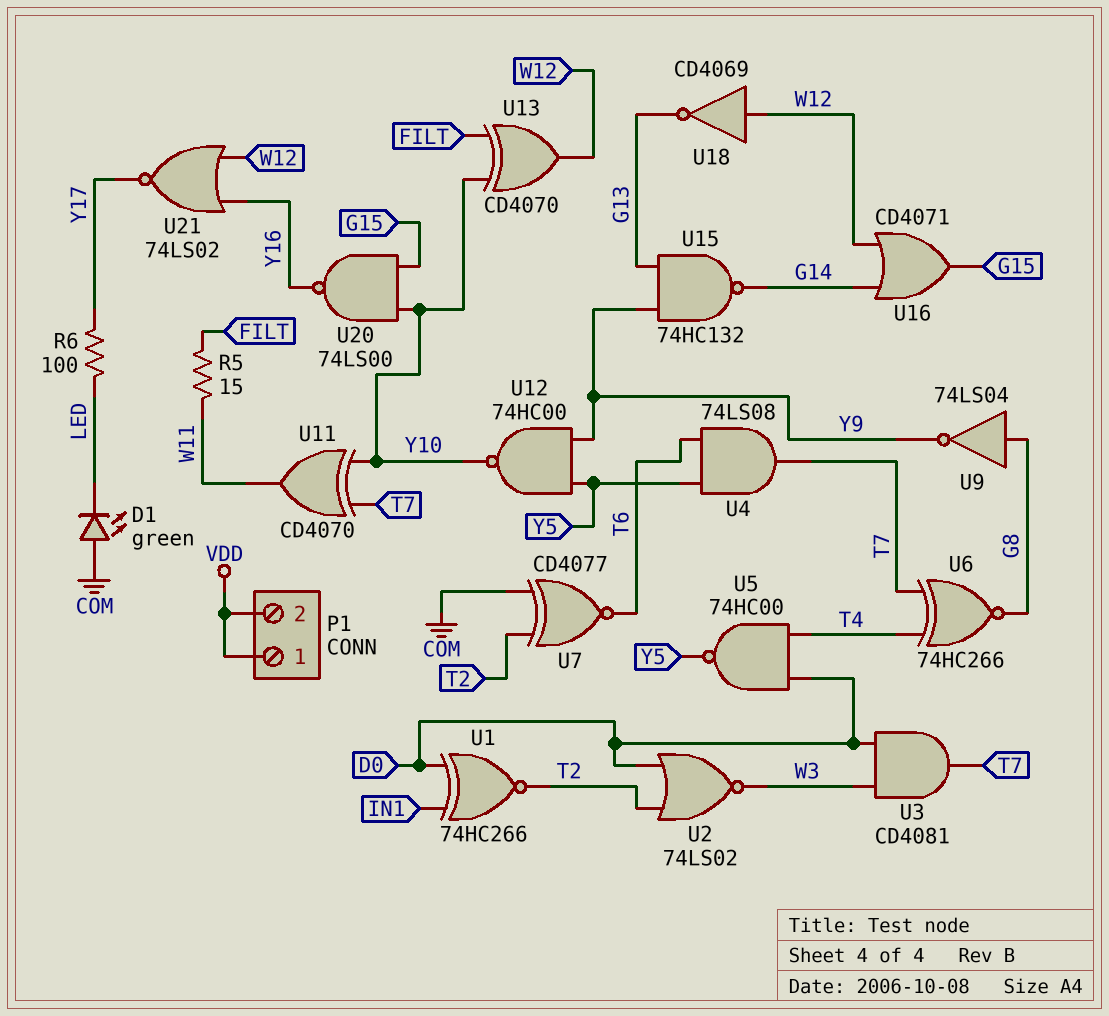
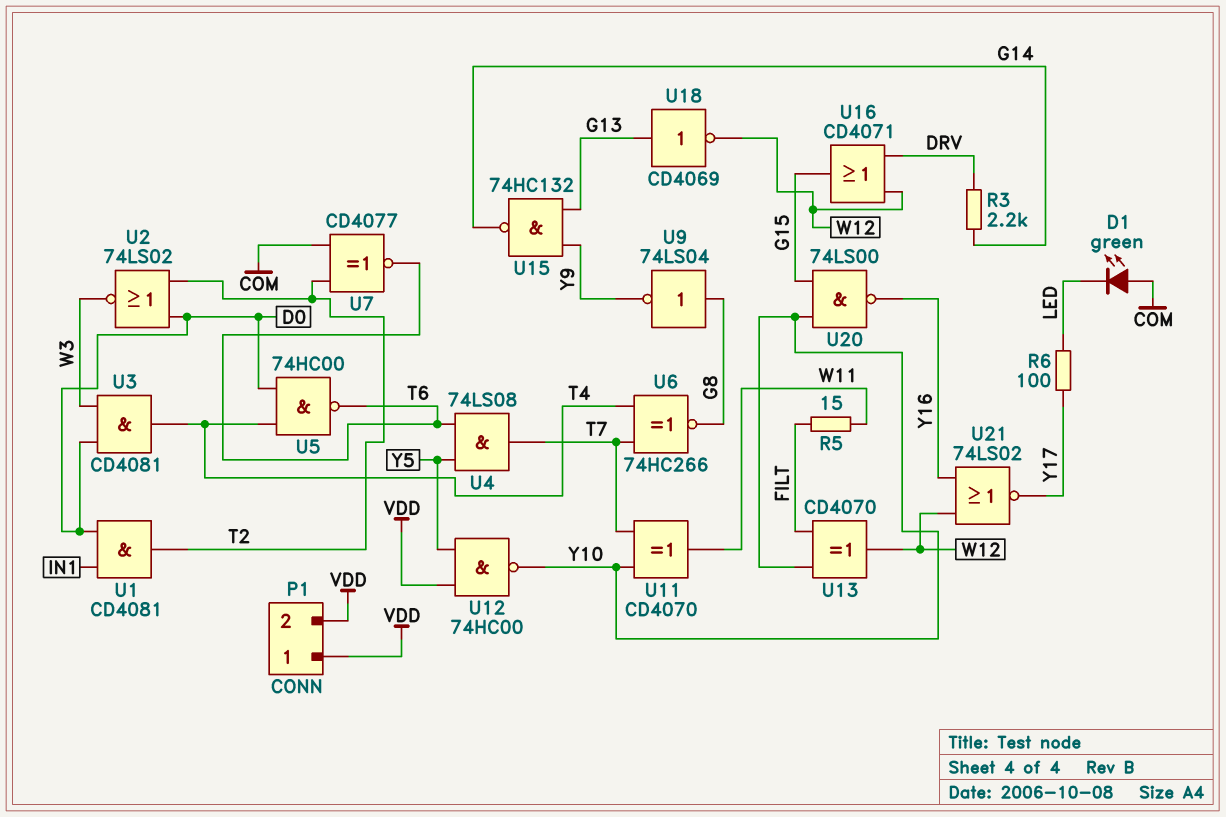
R3: none -> 2.2k (DRV, G14)
U1: XNOR 74HC266 (in D0, in IN1, out T2) -> AND CD4081 (in D0, in IN1, out T2)
U3: AND CD4081 (in D0, in W3, out T7) -> AND CD4081 (in D0, in W3, out T4)
U5: NAND 74HC00 (in D0, in T4, out Y5) -> NAND 74HC00 (in D0, in T4, out T6)
U12: NAND 74HC00 (in Y5, in Y9, out Y10) -> NAND 74HC00 (in VDD, in Y5, out Y10)
U16: OR CD4071 (in G14, in W12, out G15) -> OR CD4071 (in DRV, in W12, out G15)
U18: NOT CD4069 (in W12, out G13) -> NOT CD4069 (in G13, out W12)

